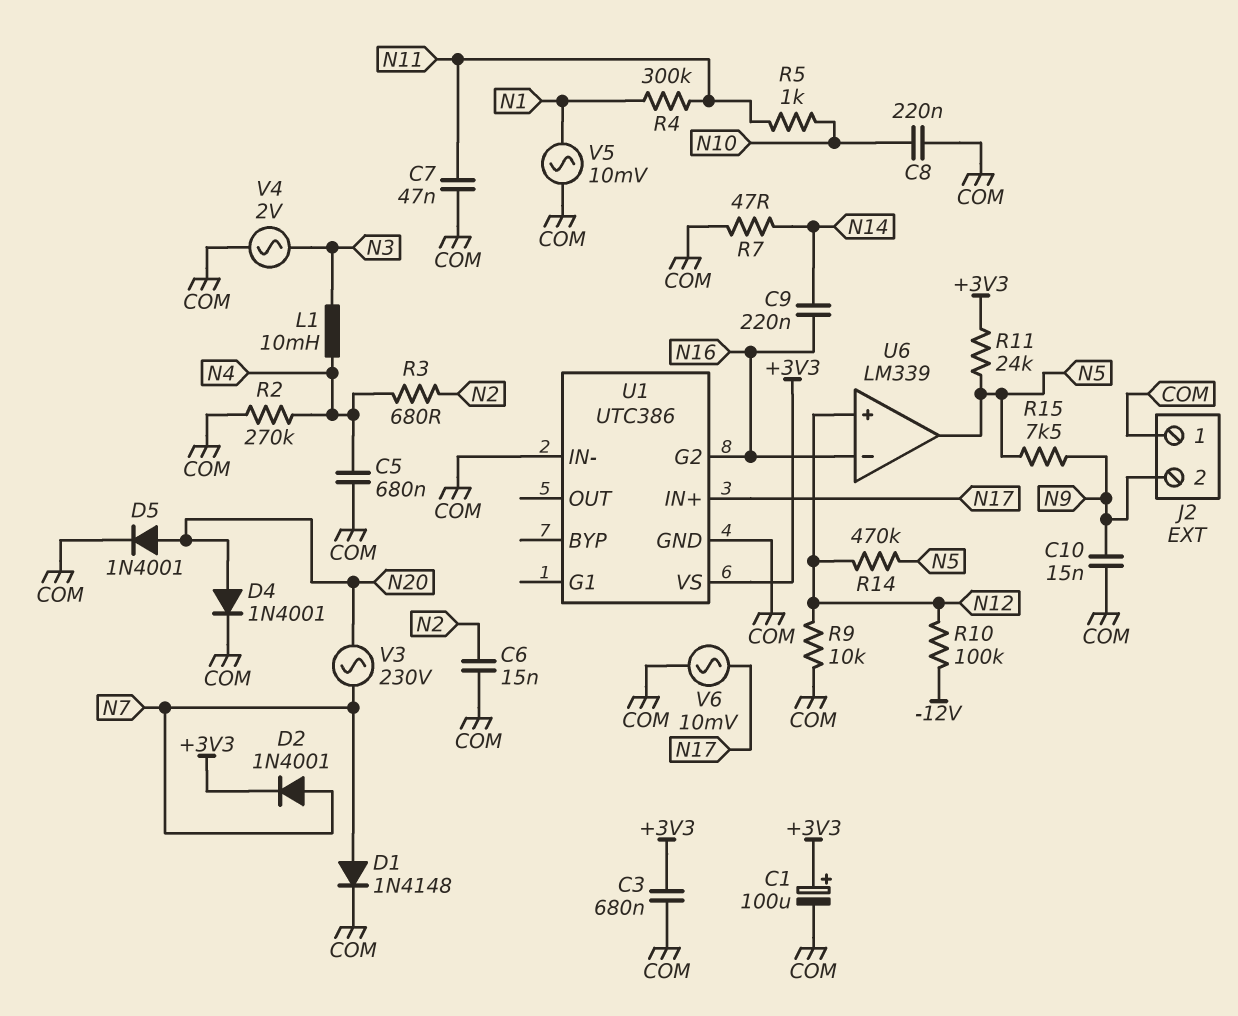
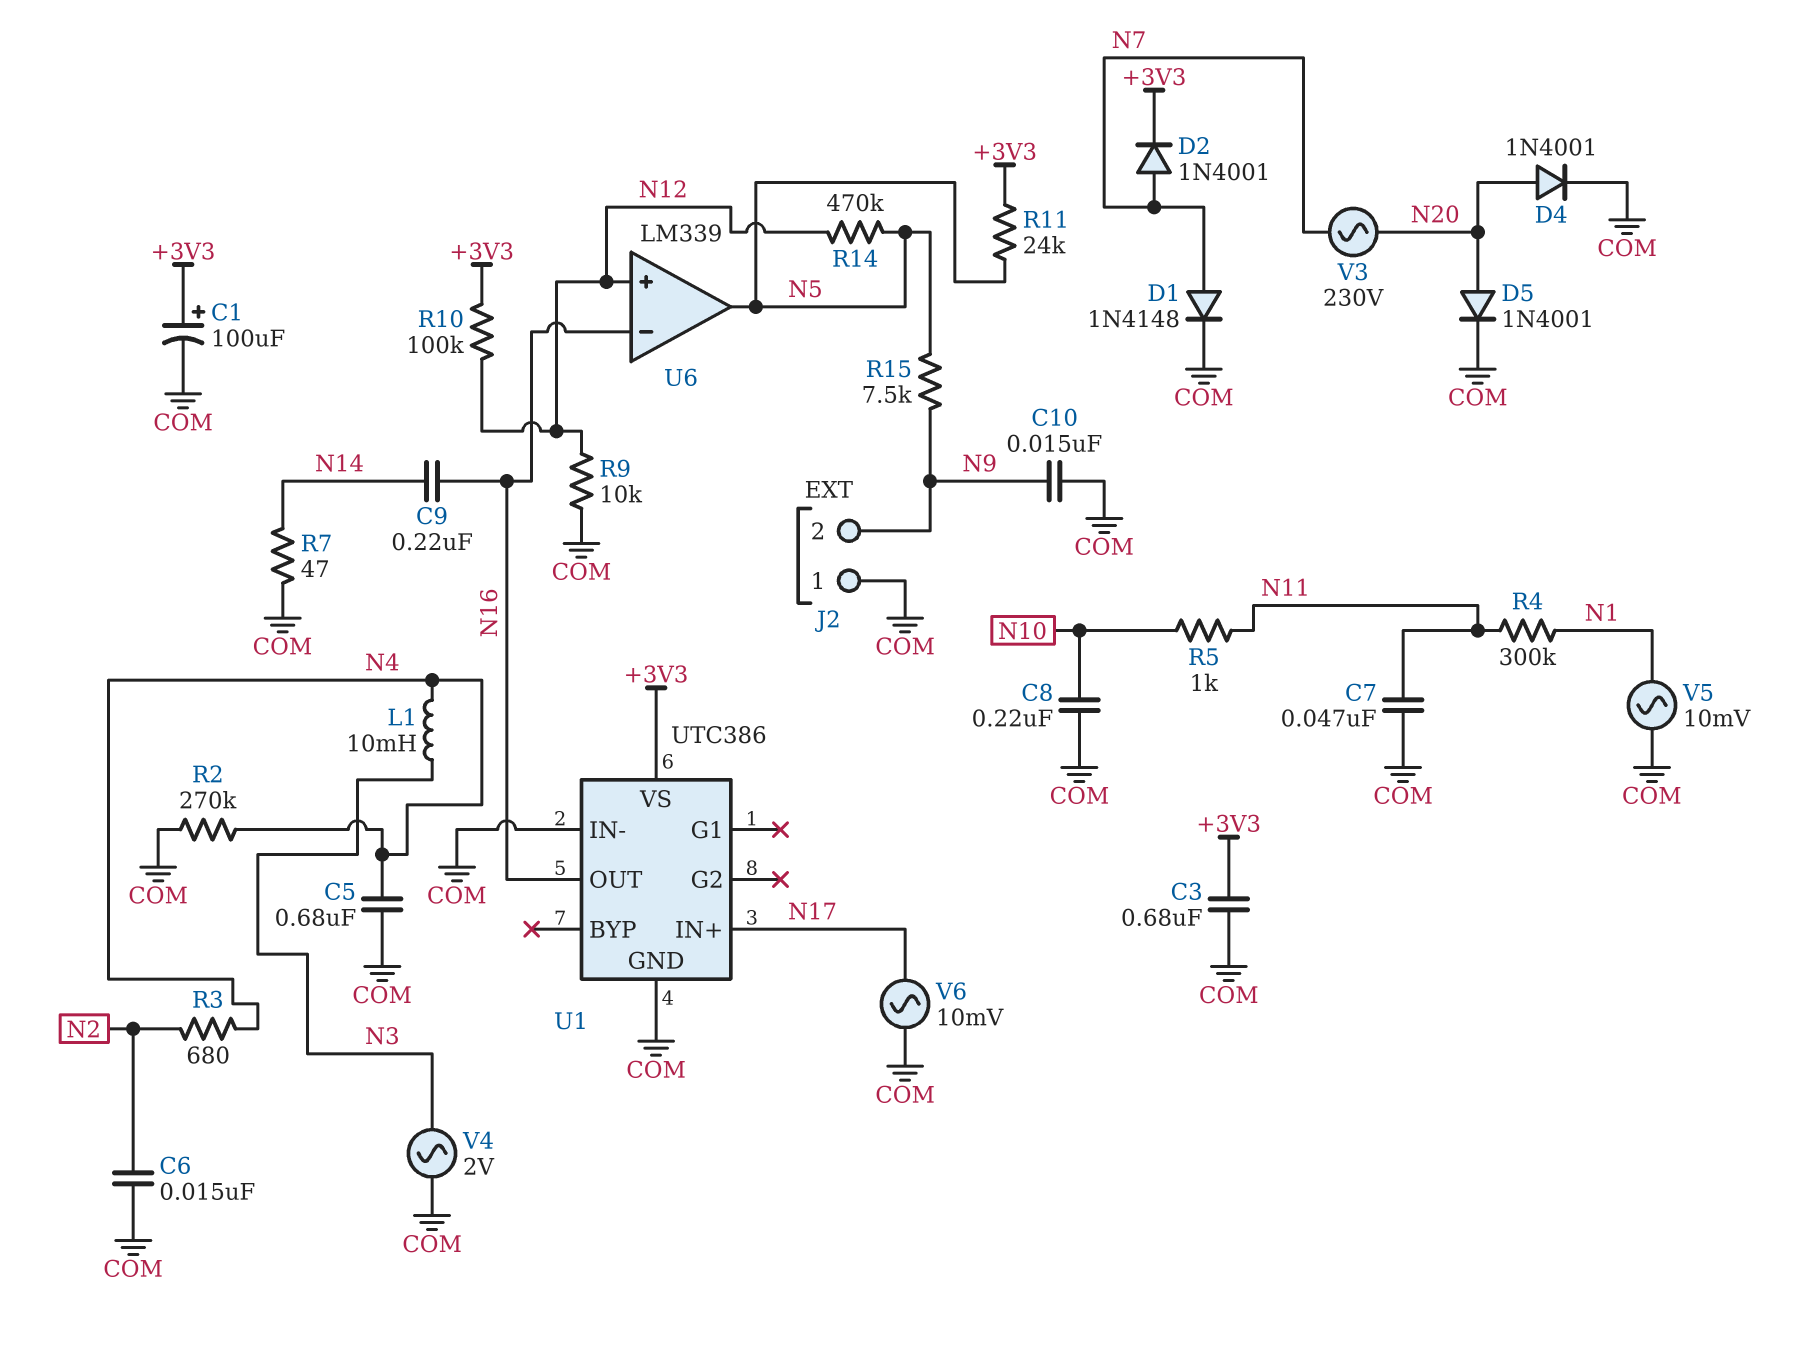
R10: 100k (-12V, N12) -> 100k (+3V3, N12)
U1 pin G2: N16 -> none
U1 pin OUT: none -> N16

